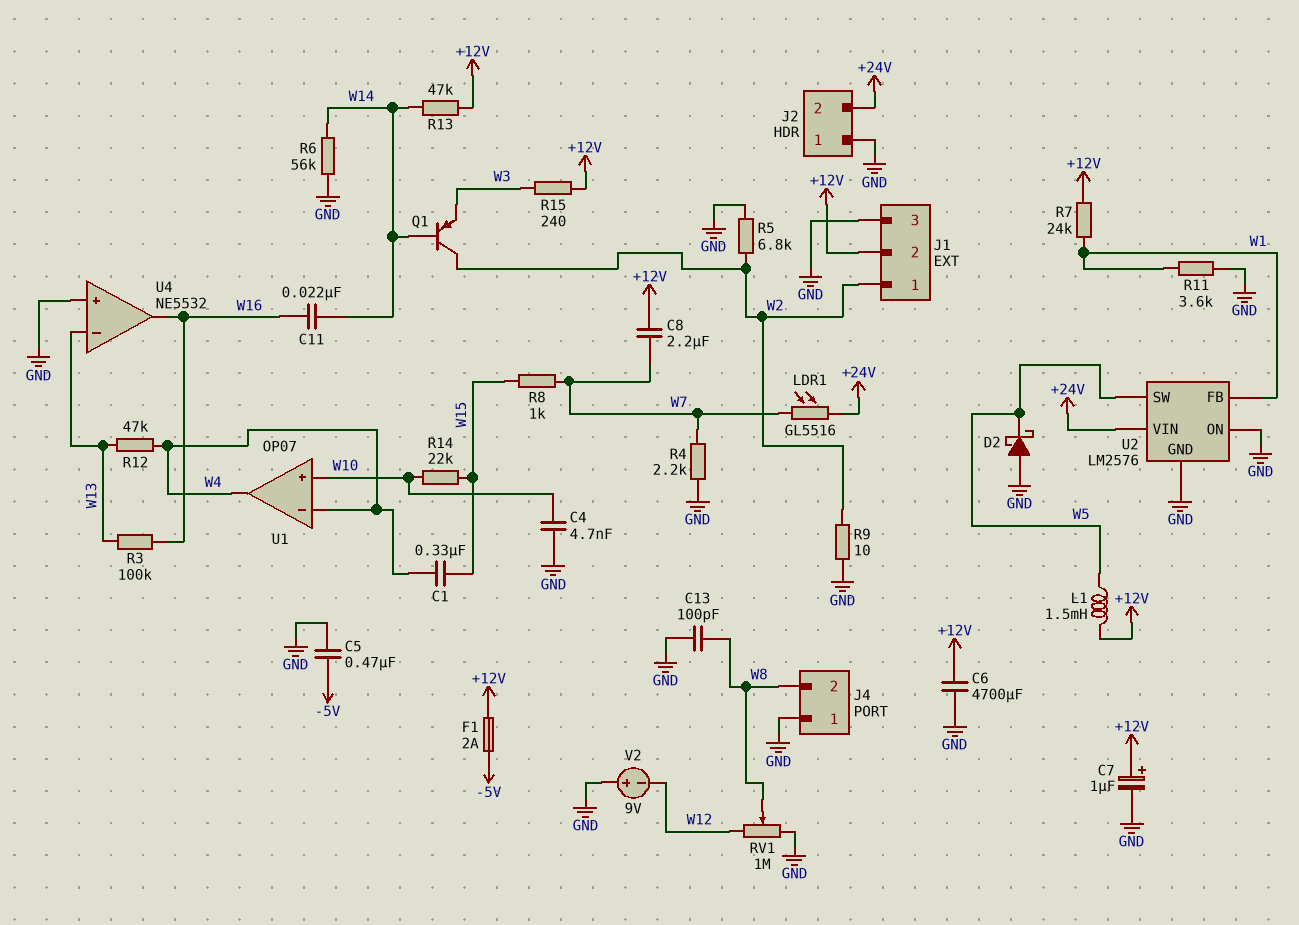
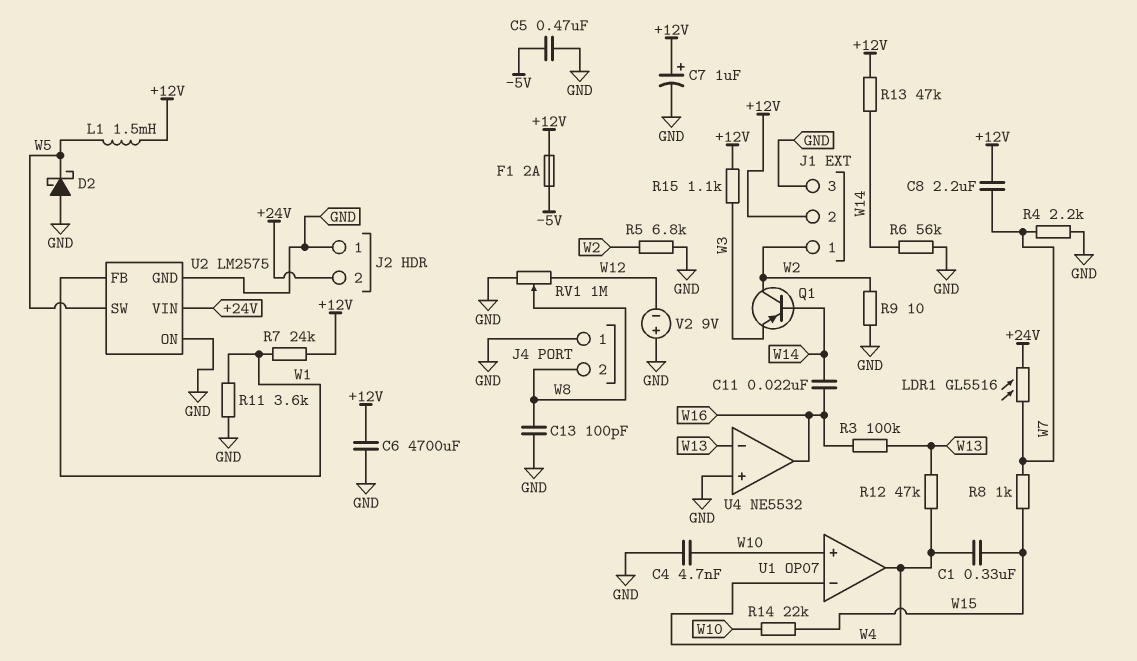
R15: 240 (+12V, W3) -> 1.1k (+12V, W3)
U2: LM2576 -> LM2575

